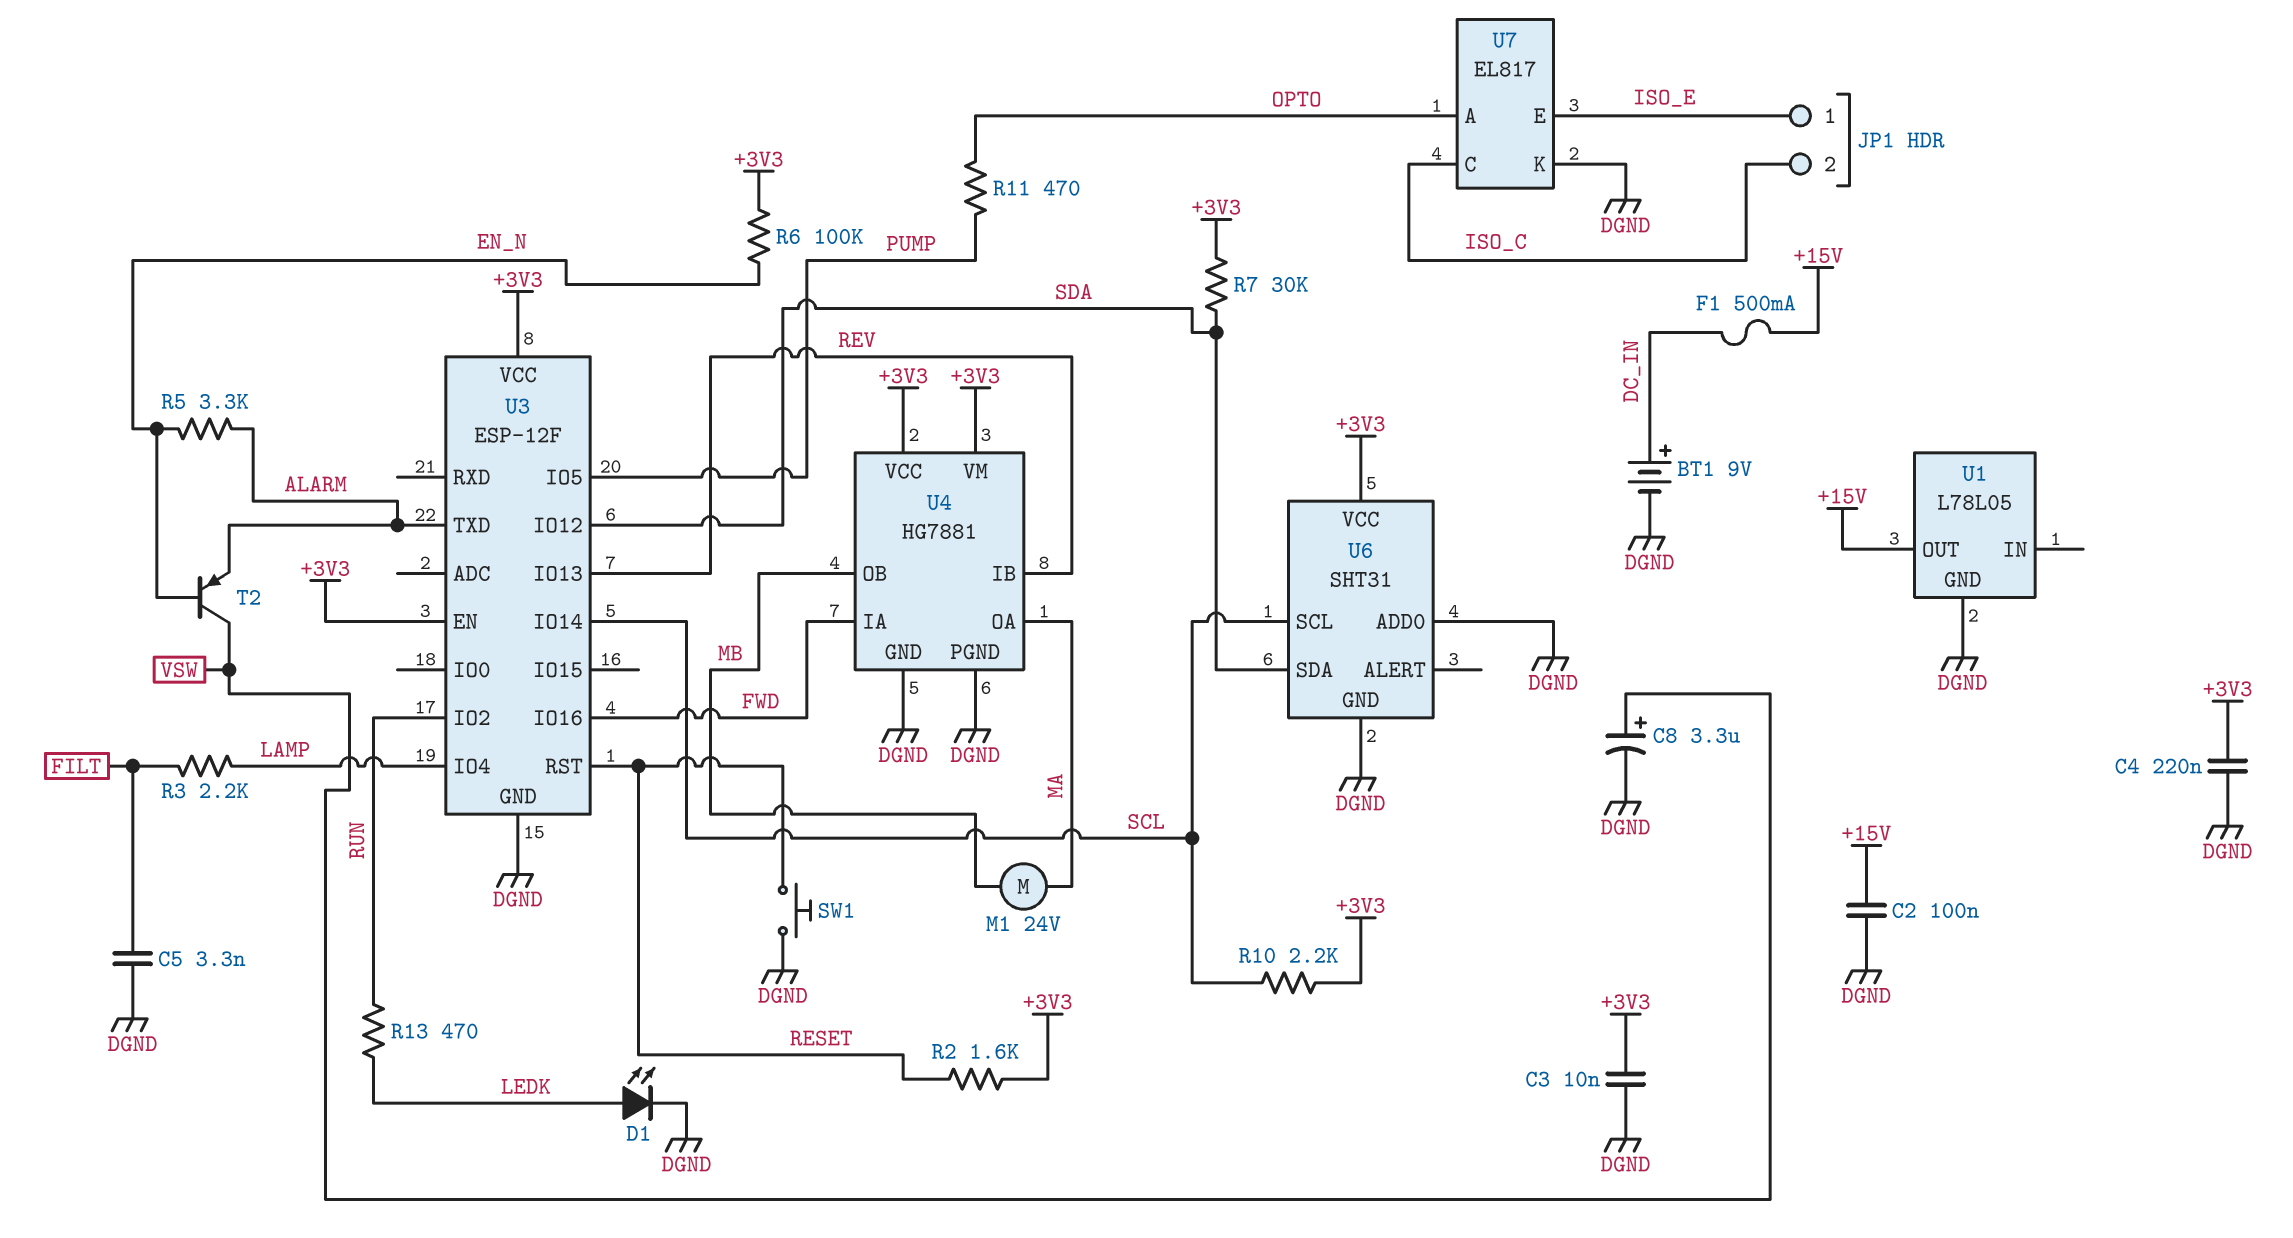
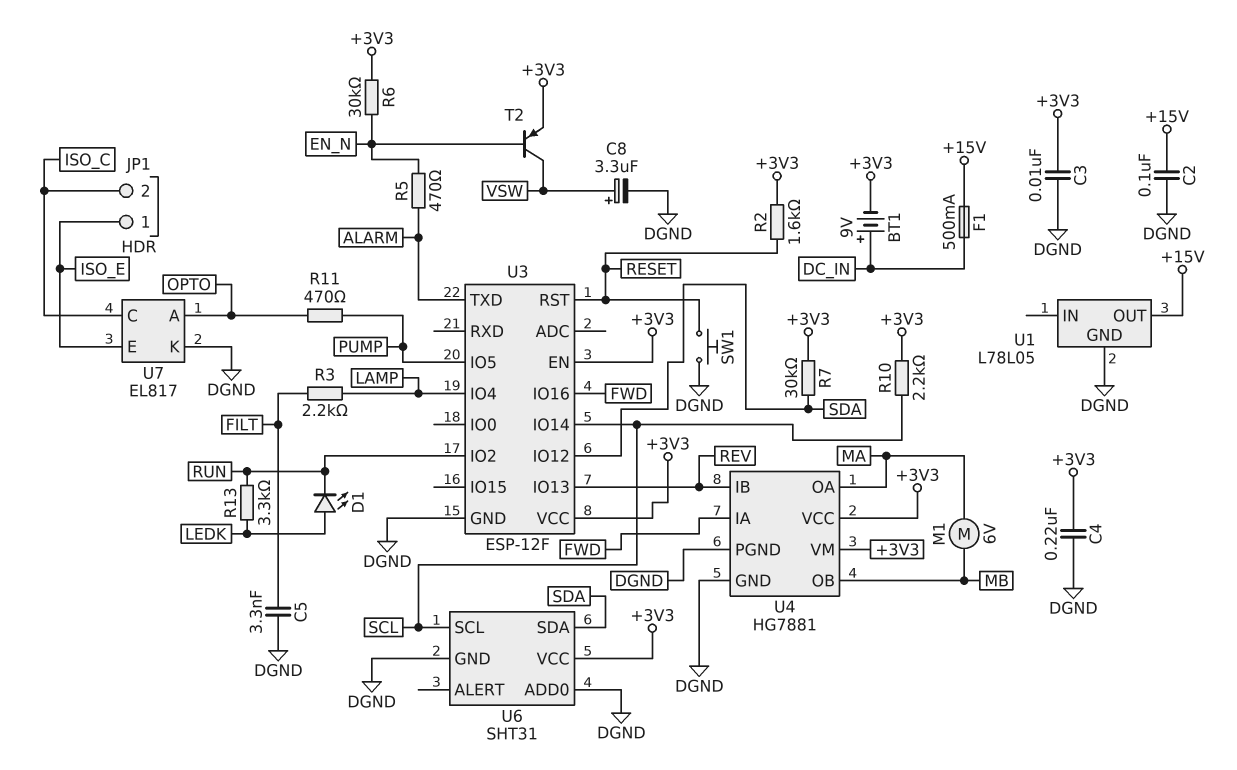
BT1: 9V (plus DC_IN, minus DGND) -> 9V (plus DC_IN, minus +3V3)
D1: LED (A LEDK, K DGND) -> LED (A LEDK, K RUN)
M1: motor 24V (MA, MB) -> motor 6V (MA, MB)
R5: 3.3k (ALARM, EN_N) -> 470 (ALARM, EN_N)
R6: 100k (+3V3, EN_N) -> 30k (+3V3, EN_N)
R13: 470 (LEDK, RUN) -> 3.3k (LEDK, RUN)
T2: PNP (B EN_N, C VSW, E ALARM) -> PNP (B EN_N, C VSW, E +3V3)

